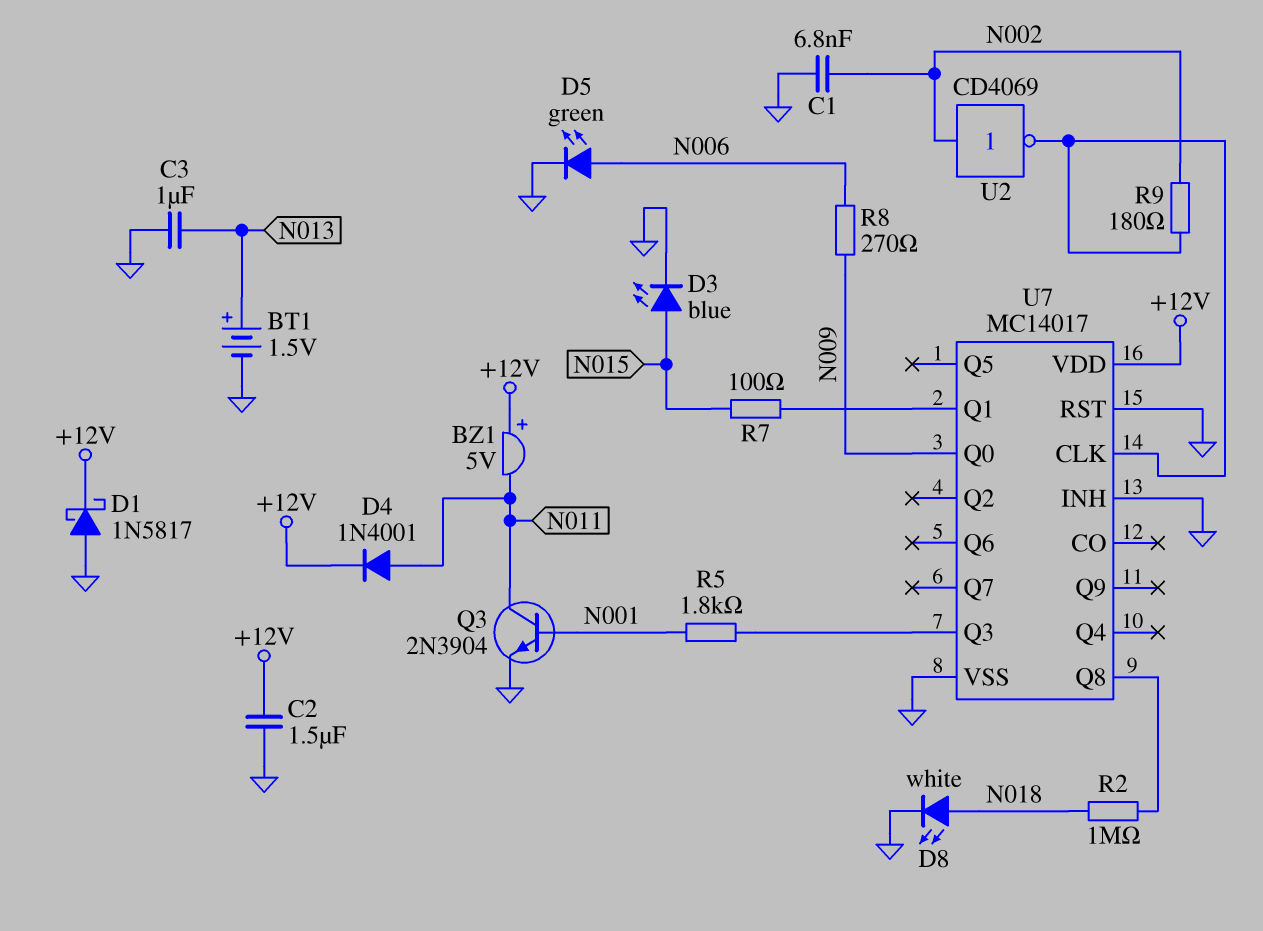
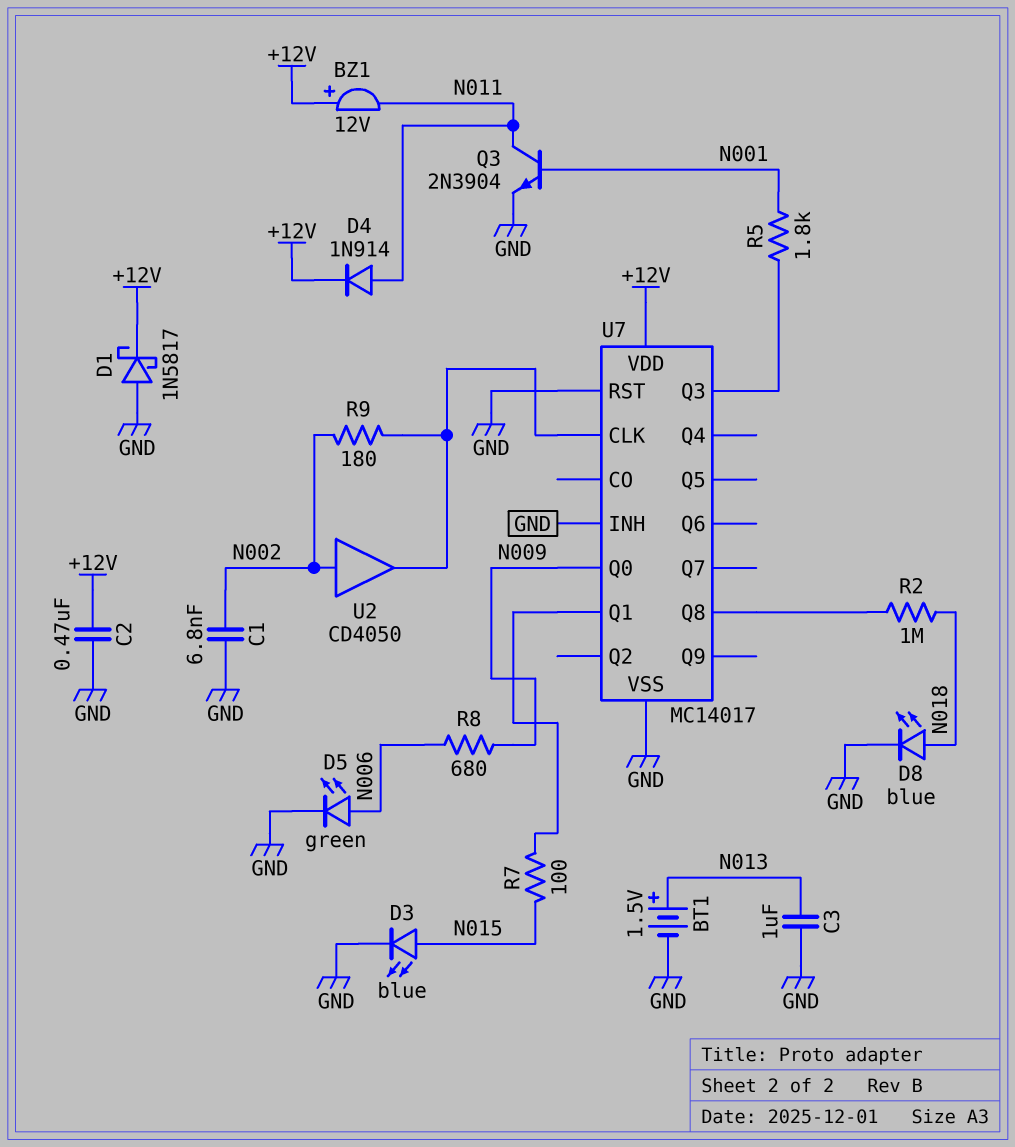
BZ1: buzzer 5V (plus +12V, minus N011) -> buzzer 12V (plus +12V, minus N011)
C2: 1.5uF (+12V, GND) -> 470nF (+12V, GND)
D4: diode 1N4001 (A N011, K +12V) -> diode 1N914 (A N011, K +12V)
D8: LED white (A N018, K GND) -> LED blue (A N018, K GND)
R8: 270 (N006, N009) -> 680 (N006, N009)
U2: NOT CD4069 (in N002, out U7/CLK) -> buffer CD4050 (in N002, out U7/CLK)

